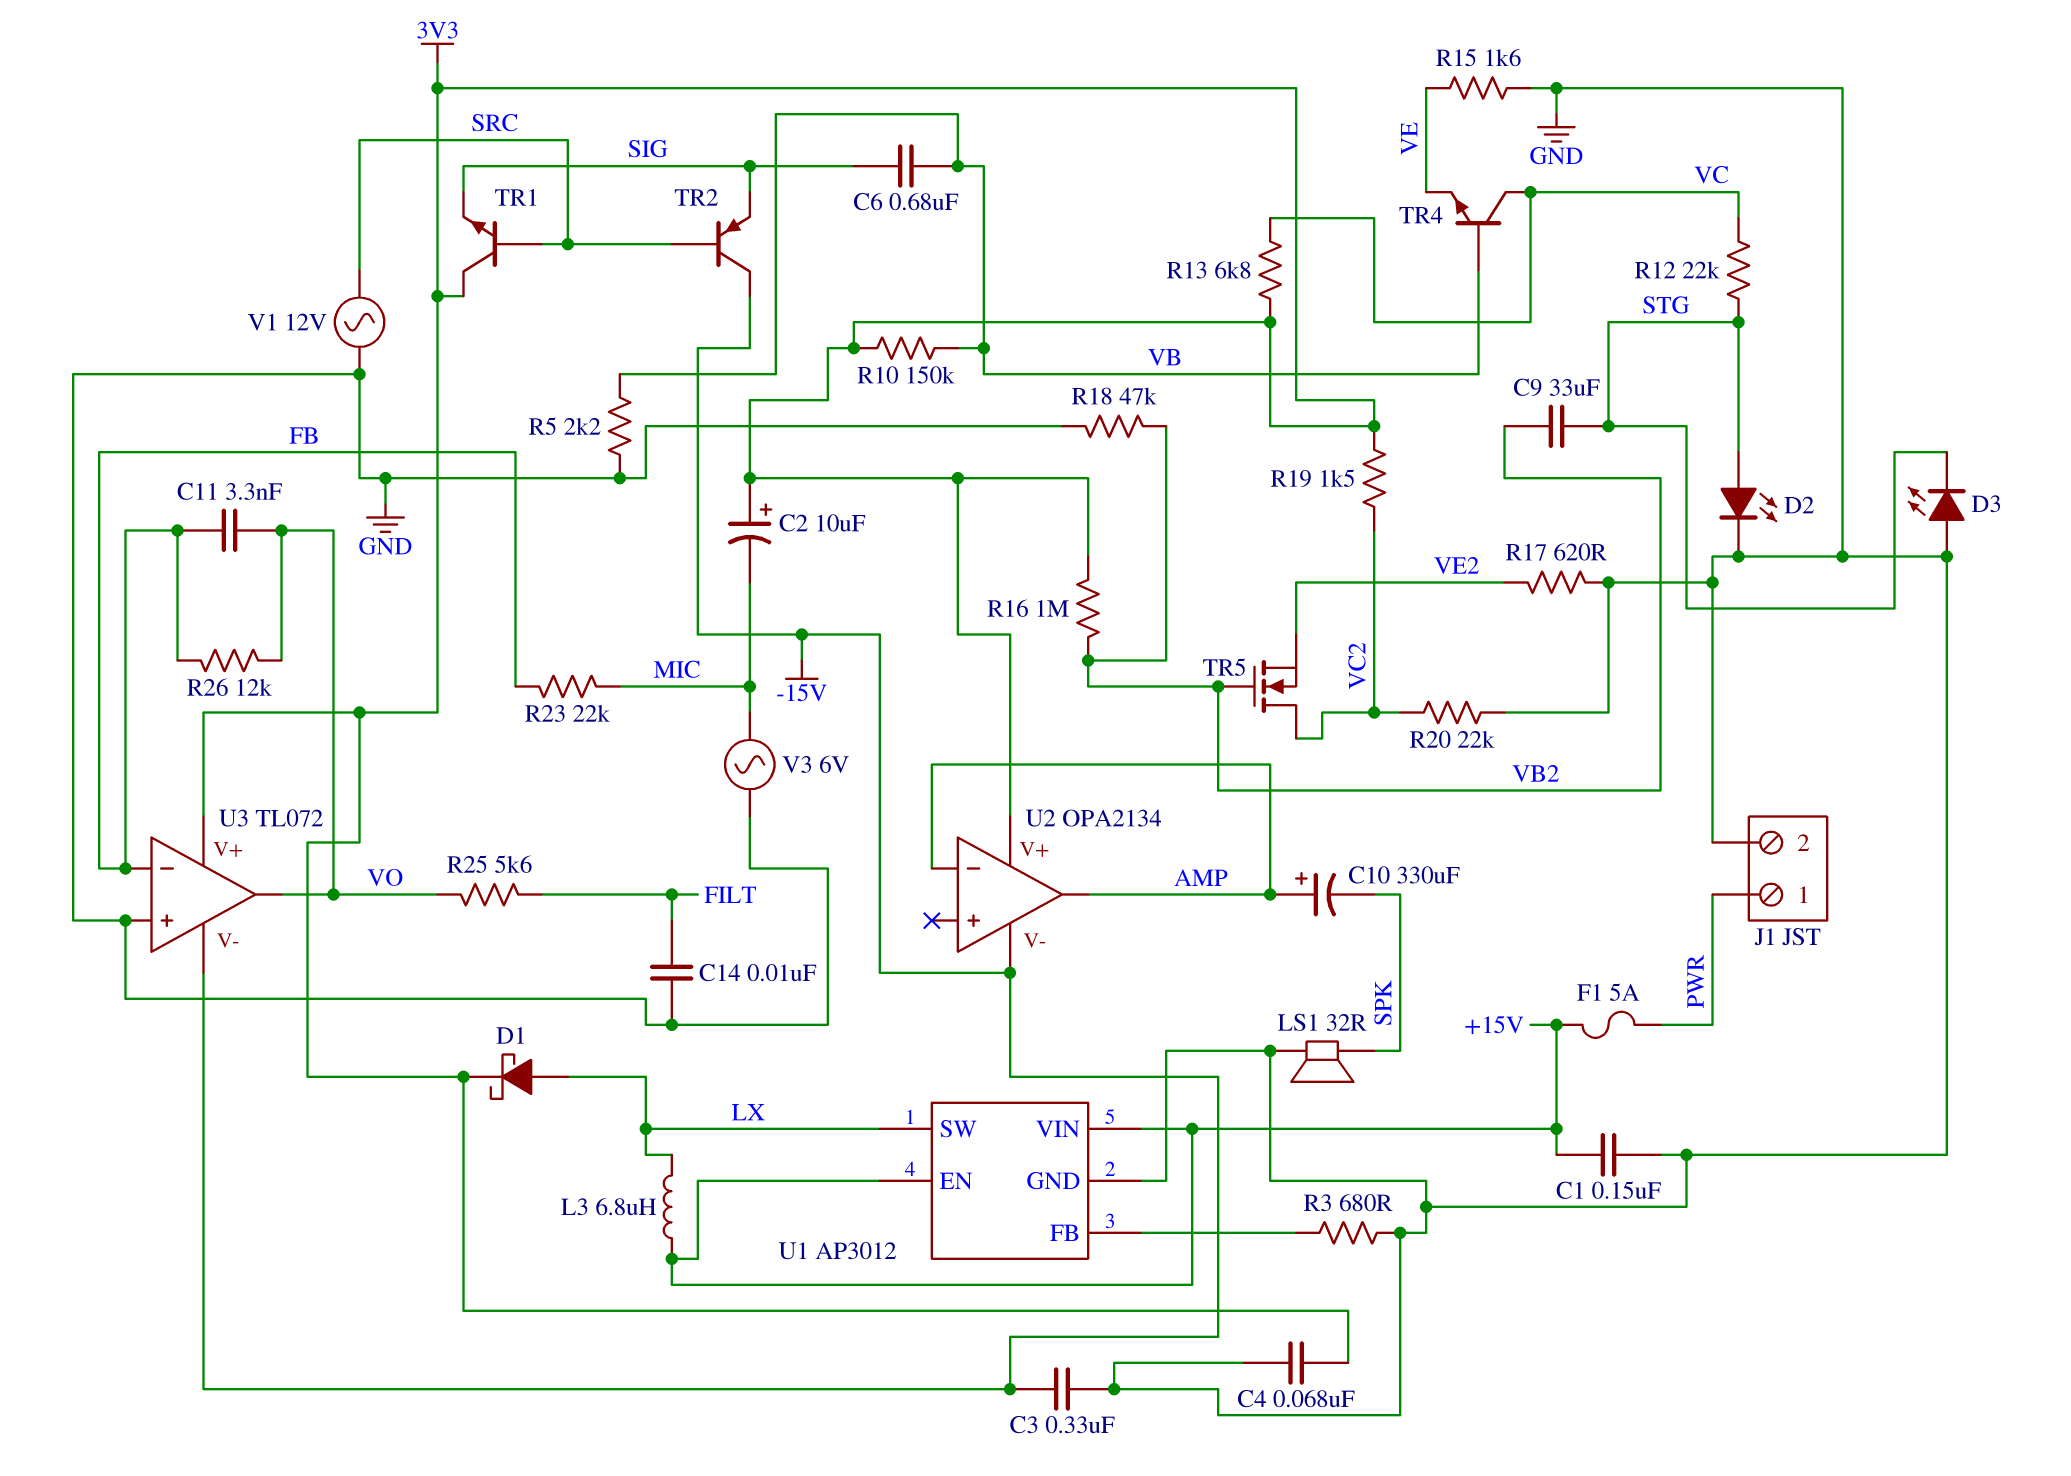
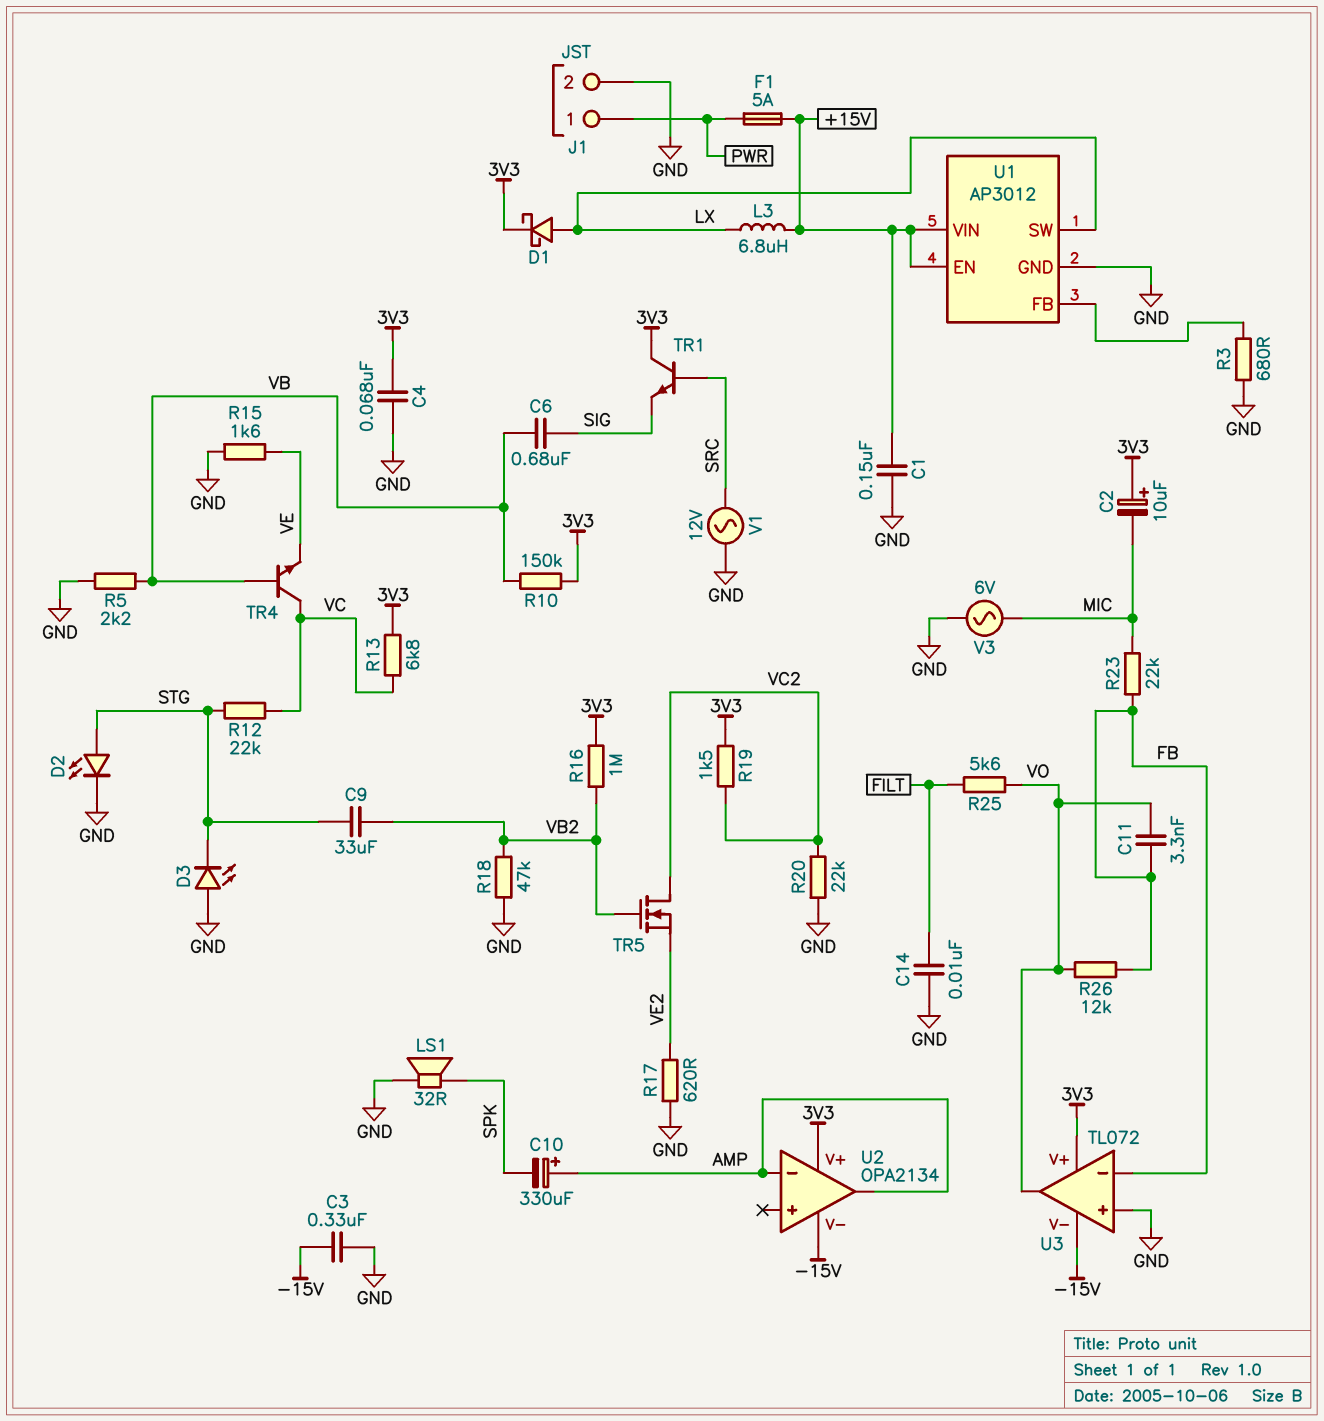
TR2: PNP (B SRC, C -15V, E SIG) -> none

